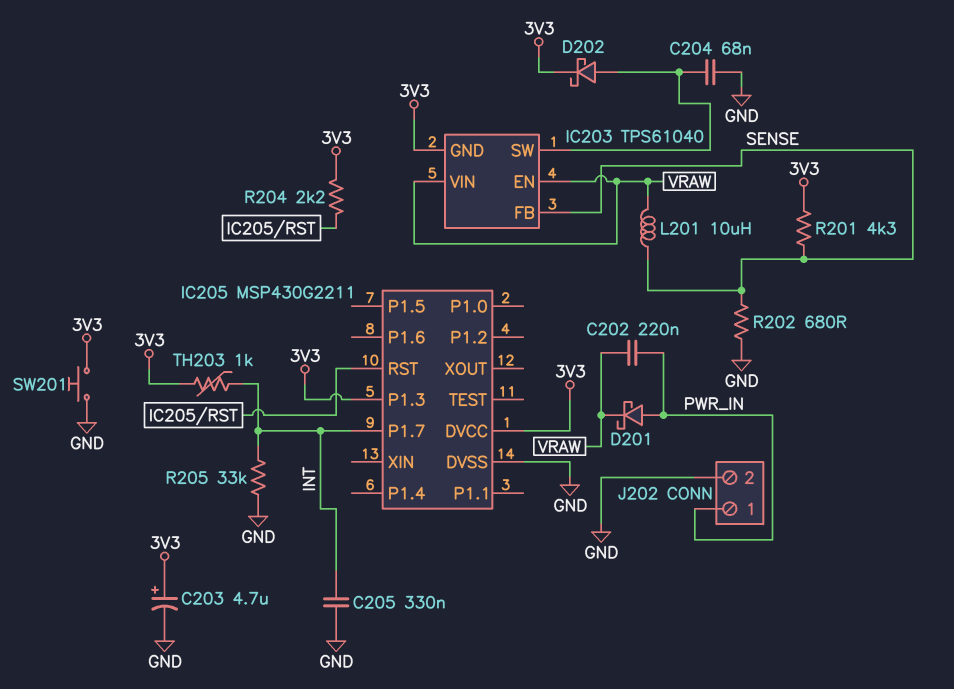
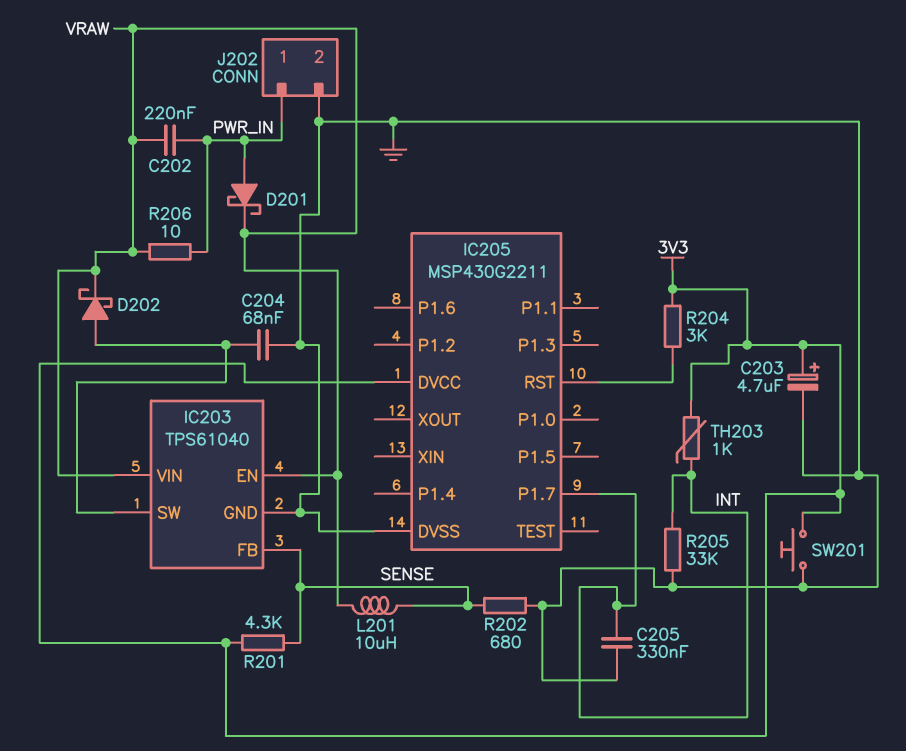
D202: schottky (A IC203/SW, K 3V3) -> schottky (A IC203/SW, K VRAW)
IC203 pin GND: 3V3 -> GND
IC205 pin P1.3: 3V3 -> none
R204: 2.2k (3V3, IC205/RST) -> 3k (3V3, IC205/RST)
R206: none -> 10 (PWR_IN, VRAW)

